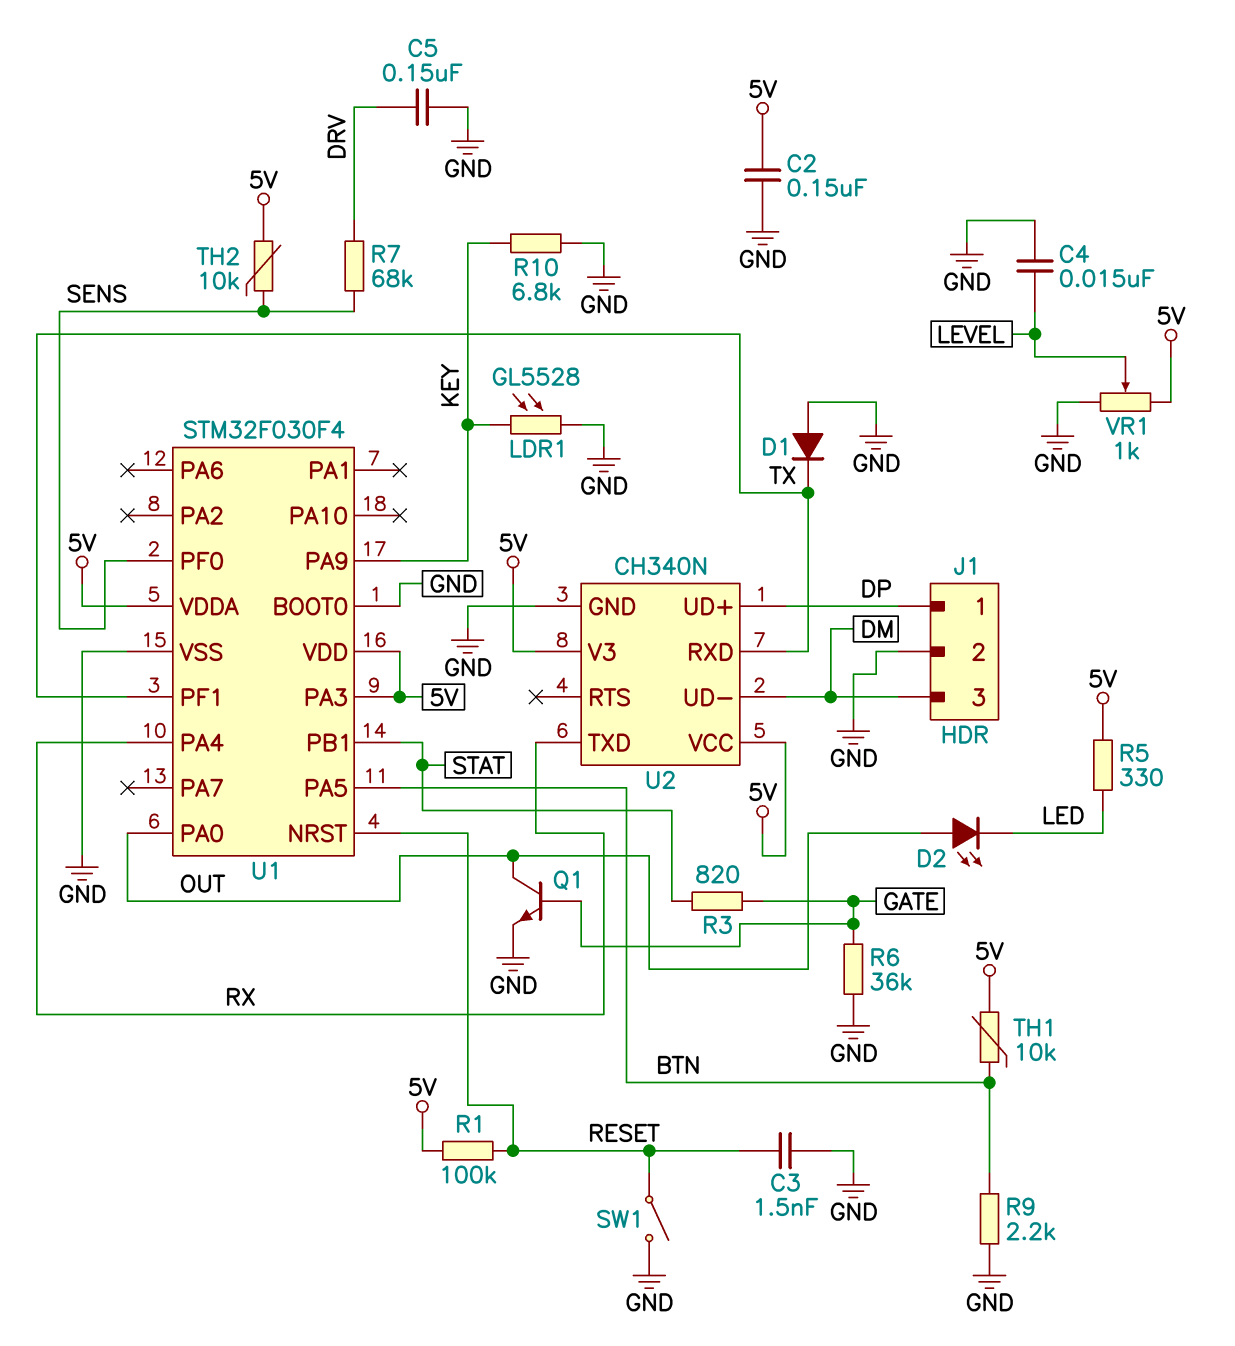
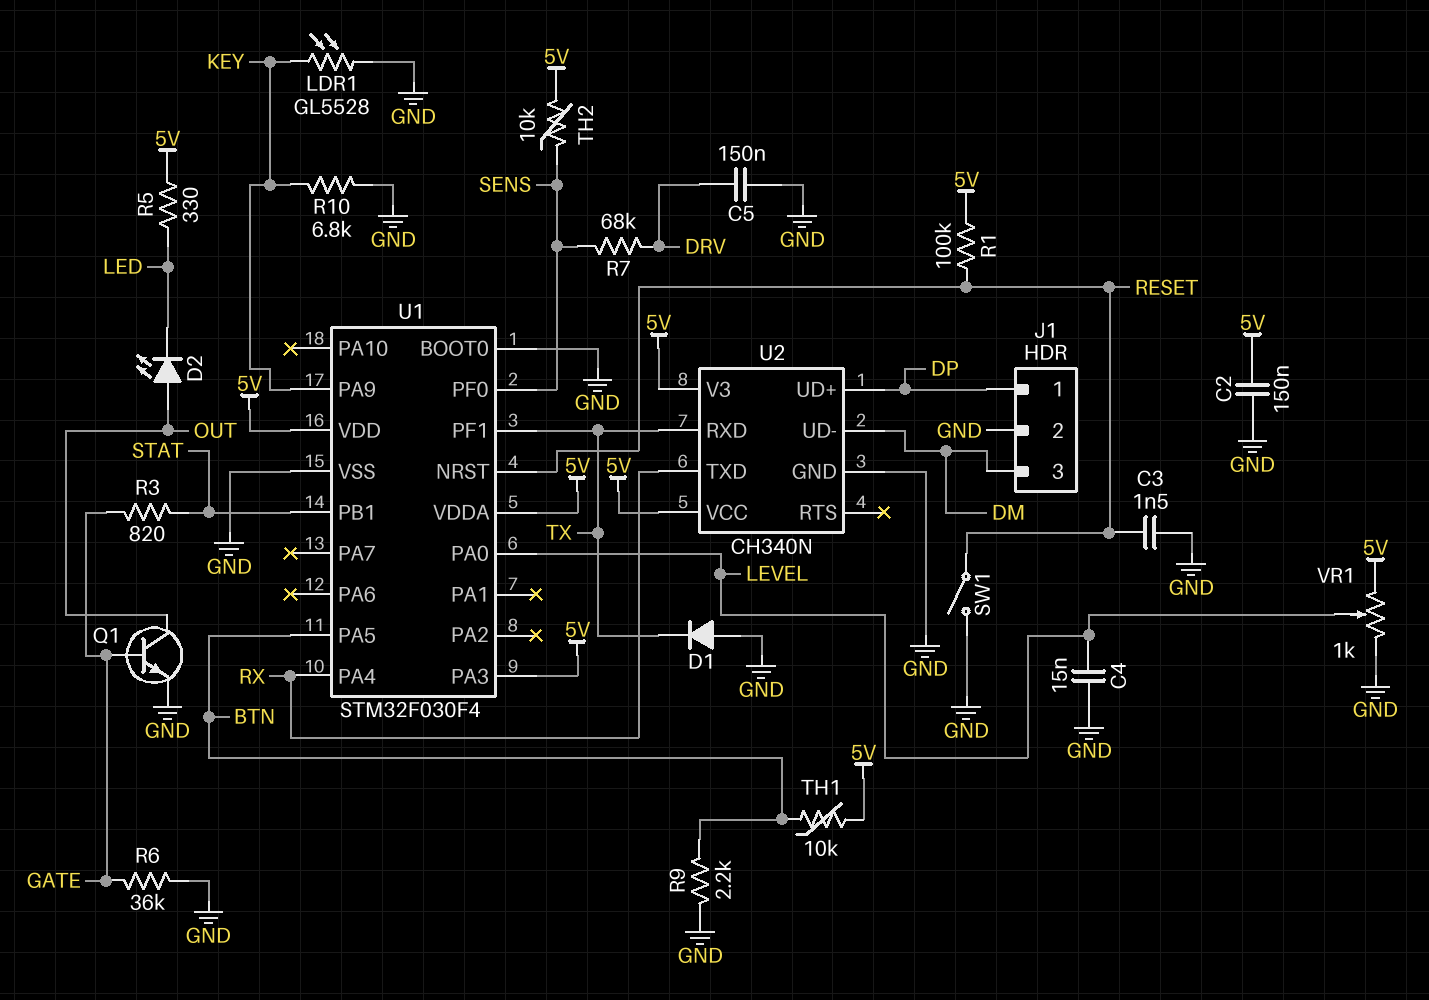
U1 pin PA0: OUT -> LEVEL

